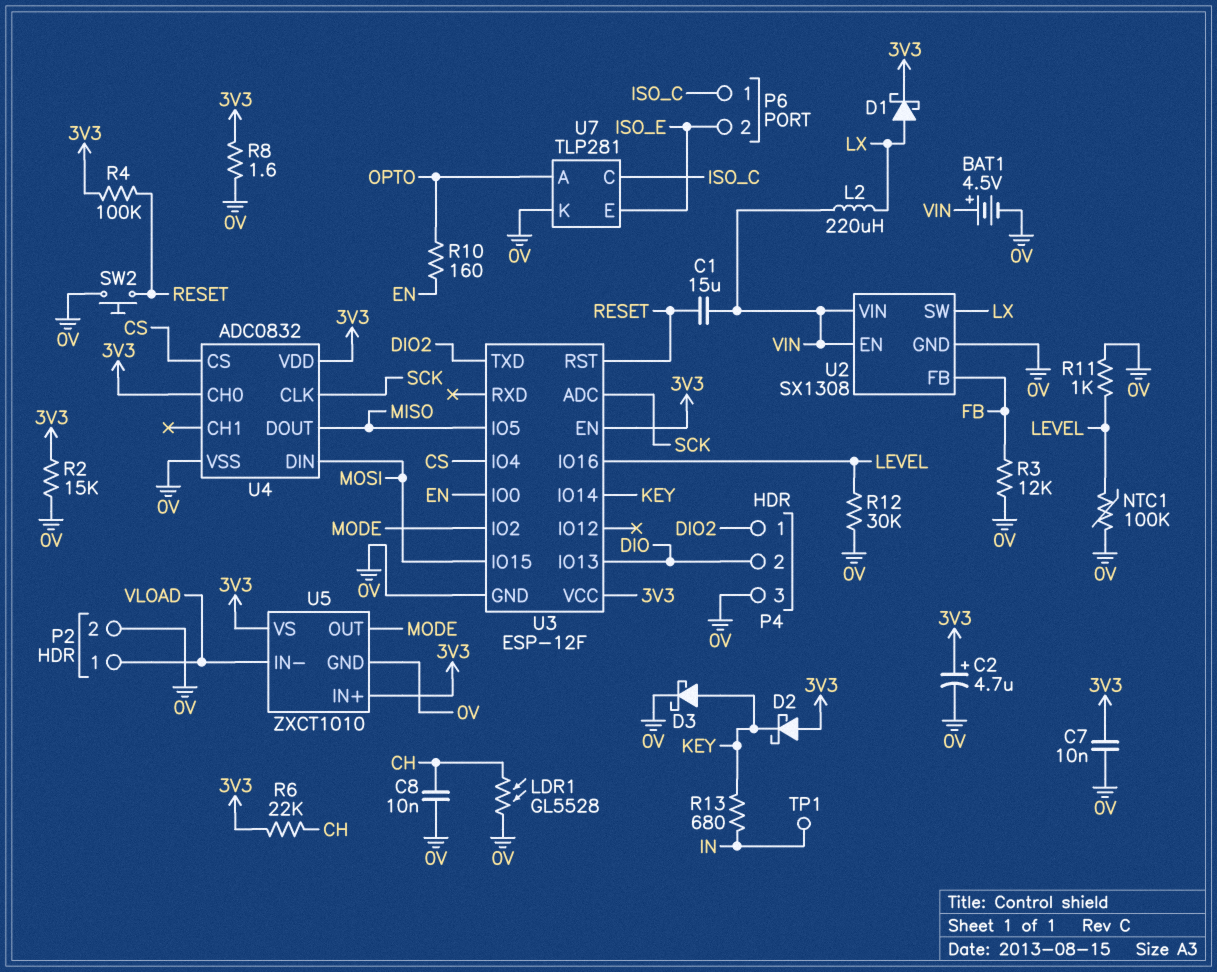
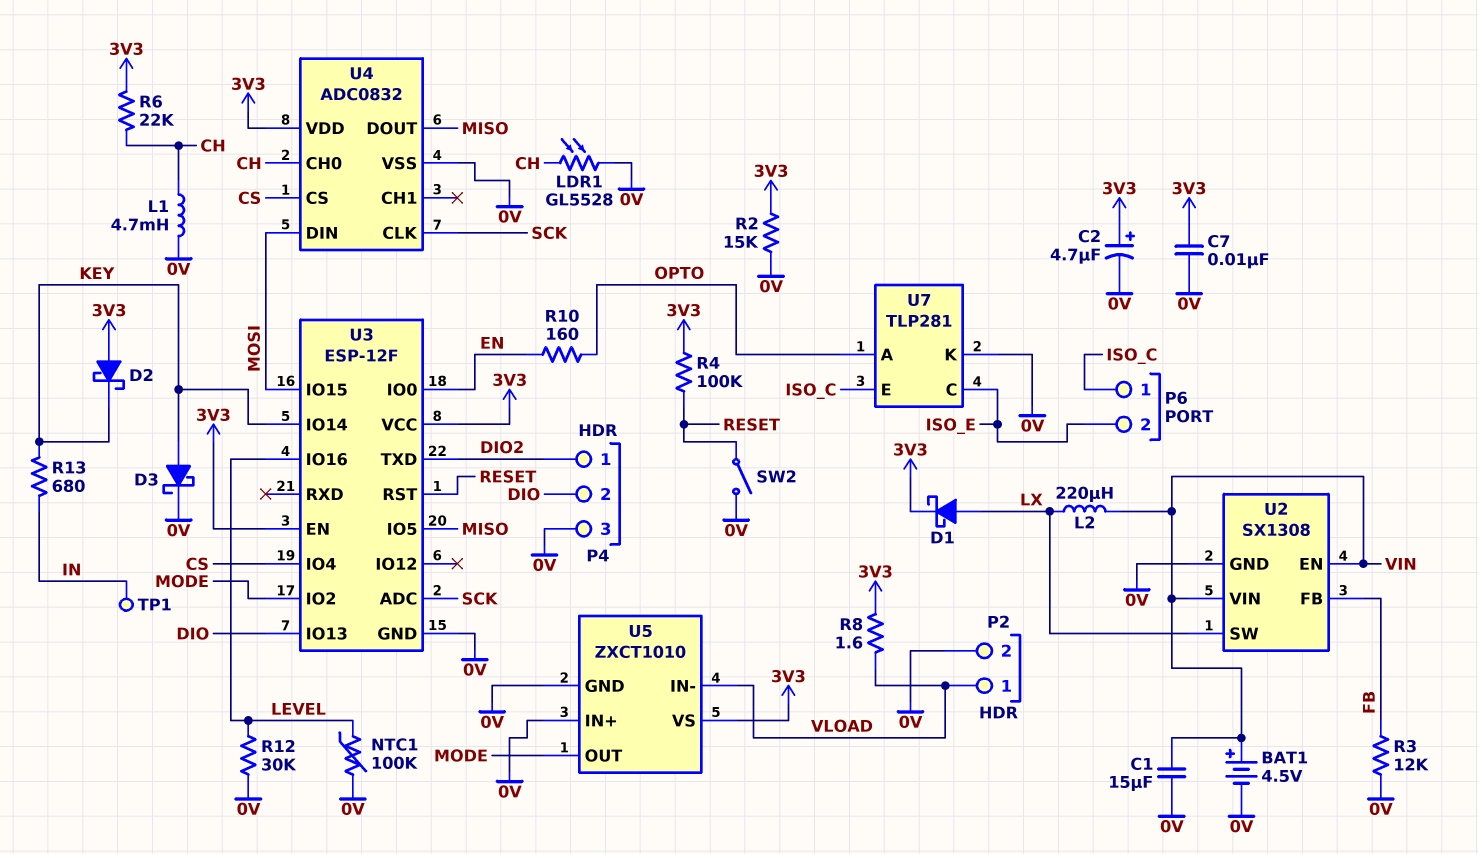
C1: 15uF (RESET, VIN) -> 15uF (0V, VIN)
C8: 10nF (0V, CH) -> none
L1: none -> 4.7mH (0V, CH)
R8: 1.6 (0V, 3V3) -> 1.6 (3V3, VLOAD)
R11: 1k (0V, LEVEL) -> none
SW2: button (0V, RESET) -> switch (0V, RESET)
U4 pin CH0: 3V3 -> CH
U5 pin IN+: 3V3 -> 0V
U7 pin C: ISO_C -> ISO_E
U7 pin E: ISO_E -> ISO_C

